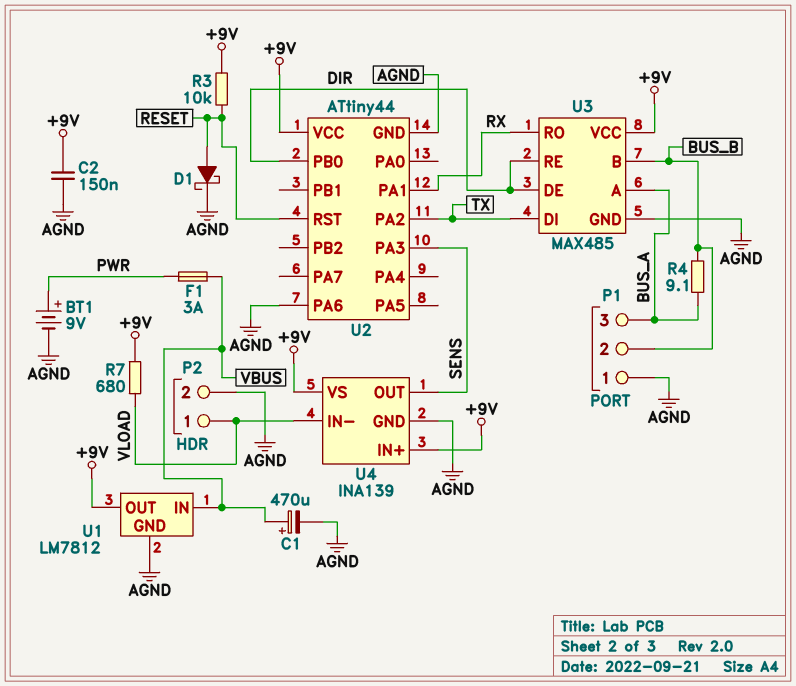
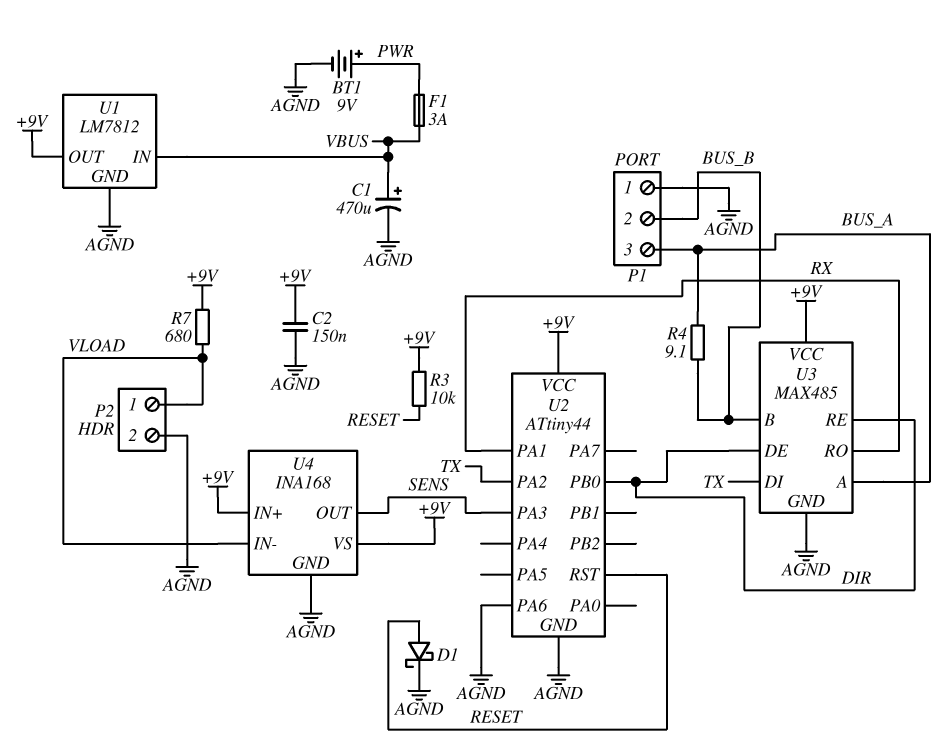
U4: INA139 -> INA168

